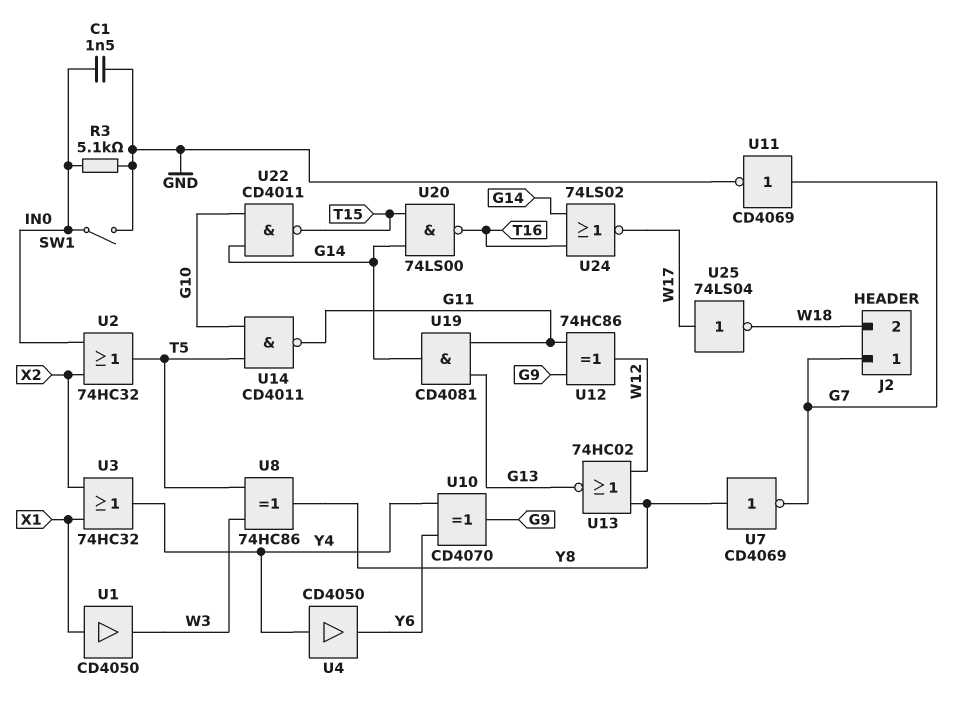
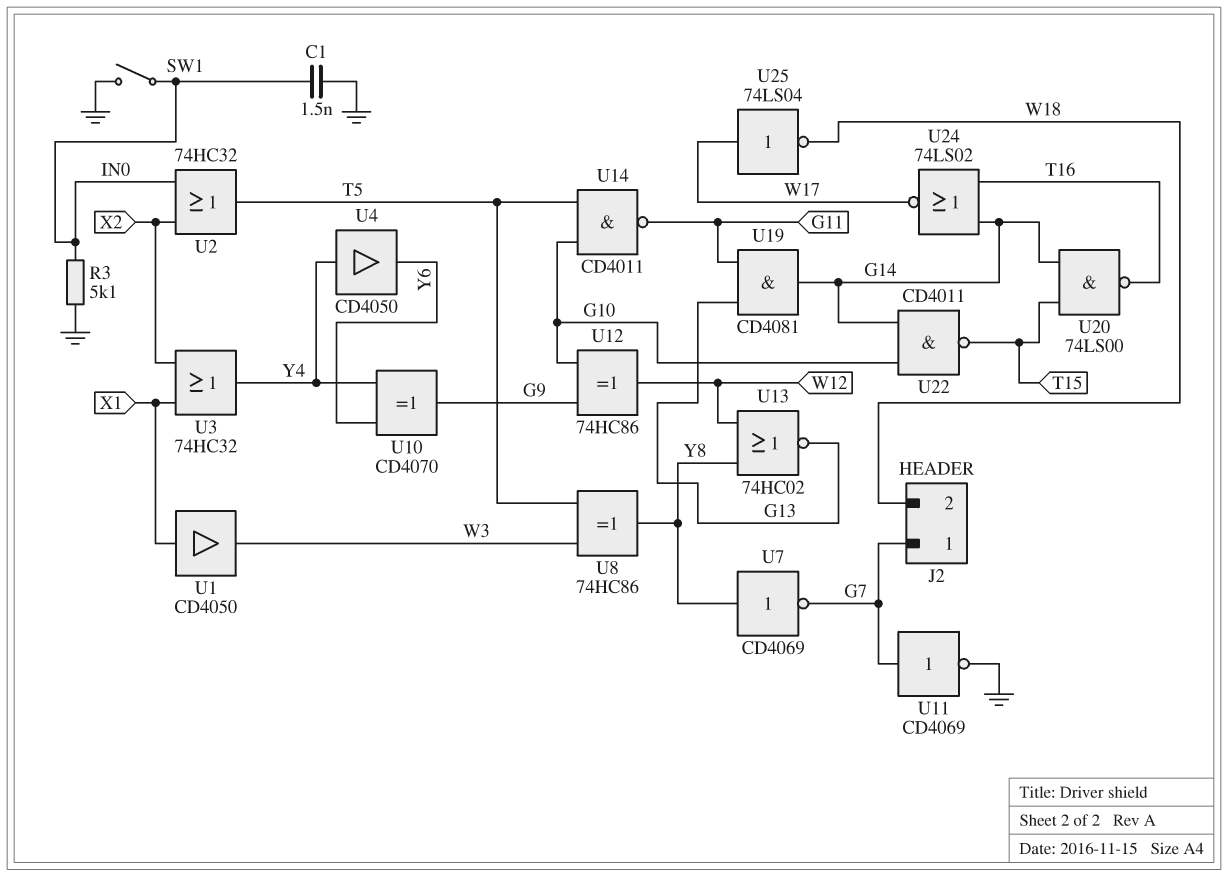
U12: XOR 74HC86 (in G9, in G11, out W12) -> XOR 74HC86 (in G9, in G10, out W12)

